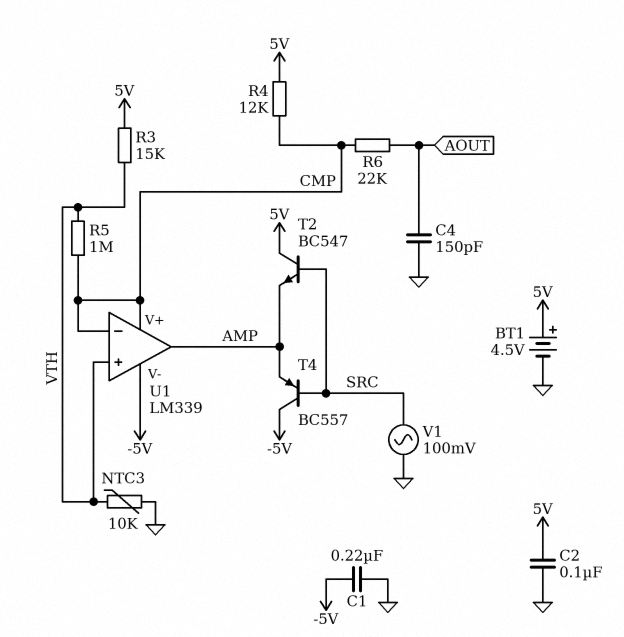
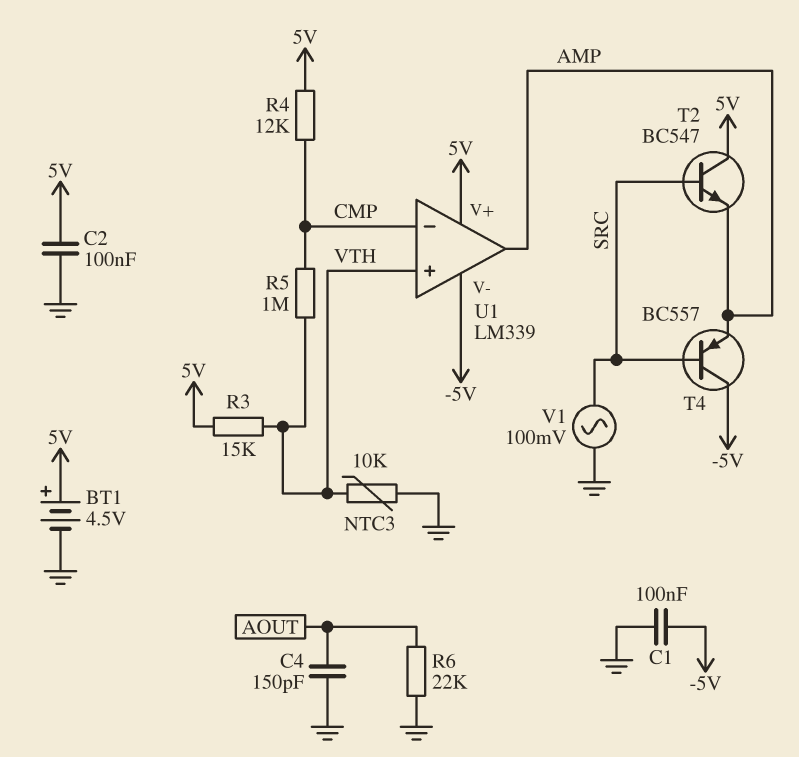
C1: 220nF (-5V, GND) -> 100nF (-5V, GND)
R6: 22k (AOUT, CMP) -> 22k (AOUT, GND)
U1 pin V+: CMP -> 5V

